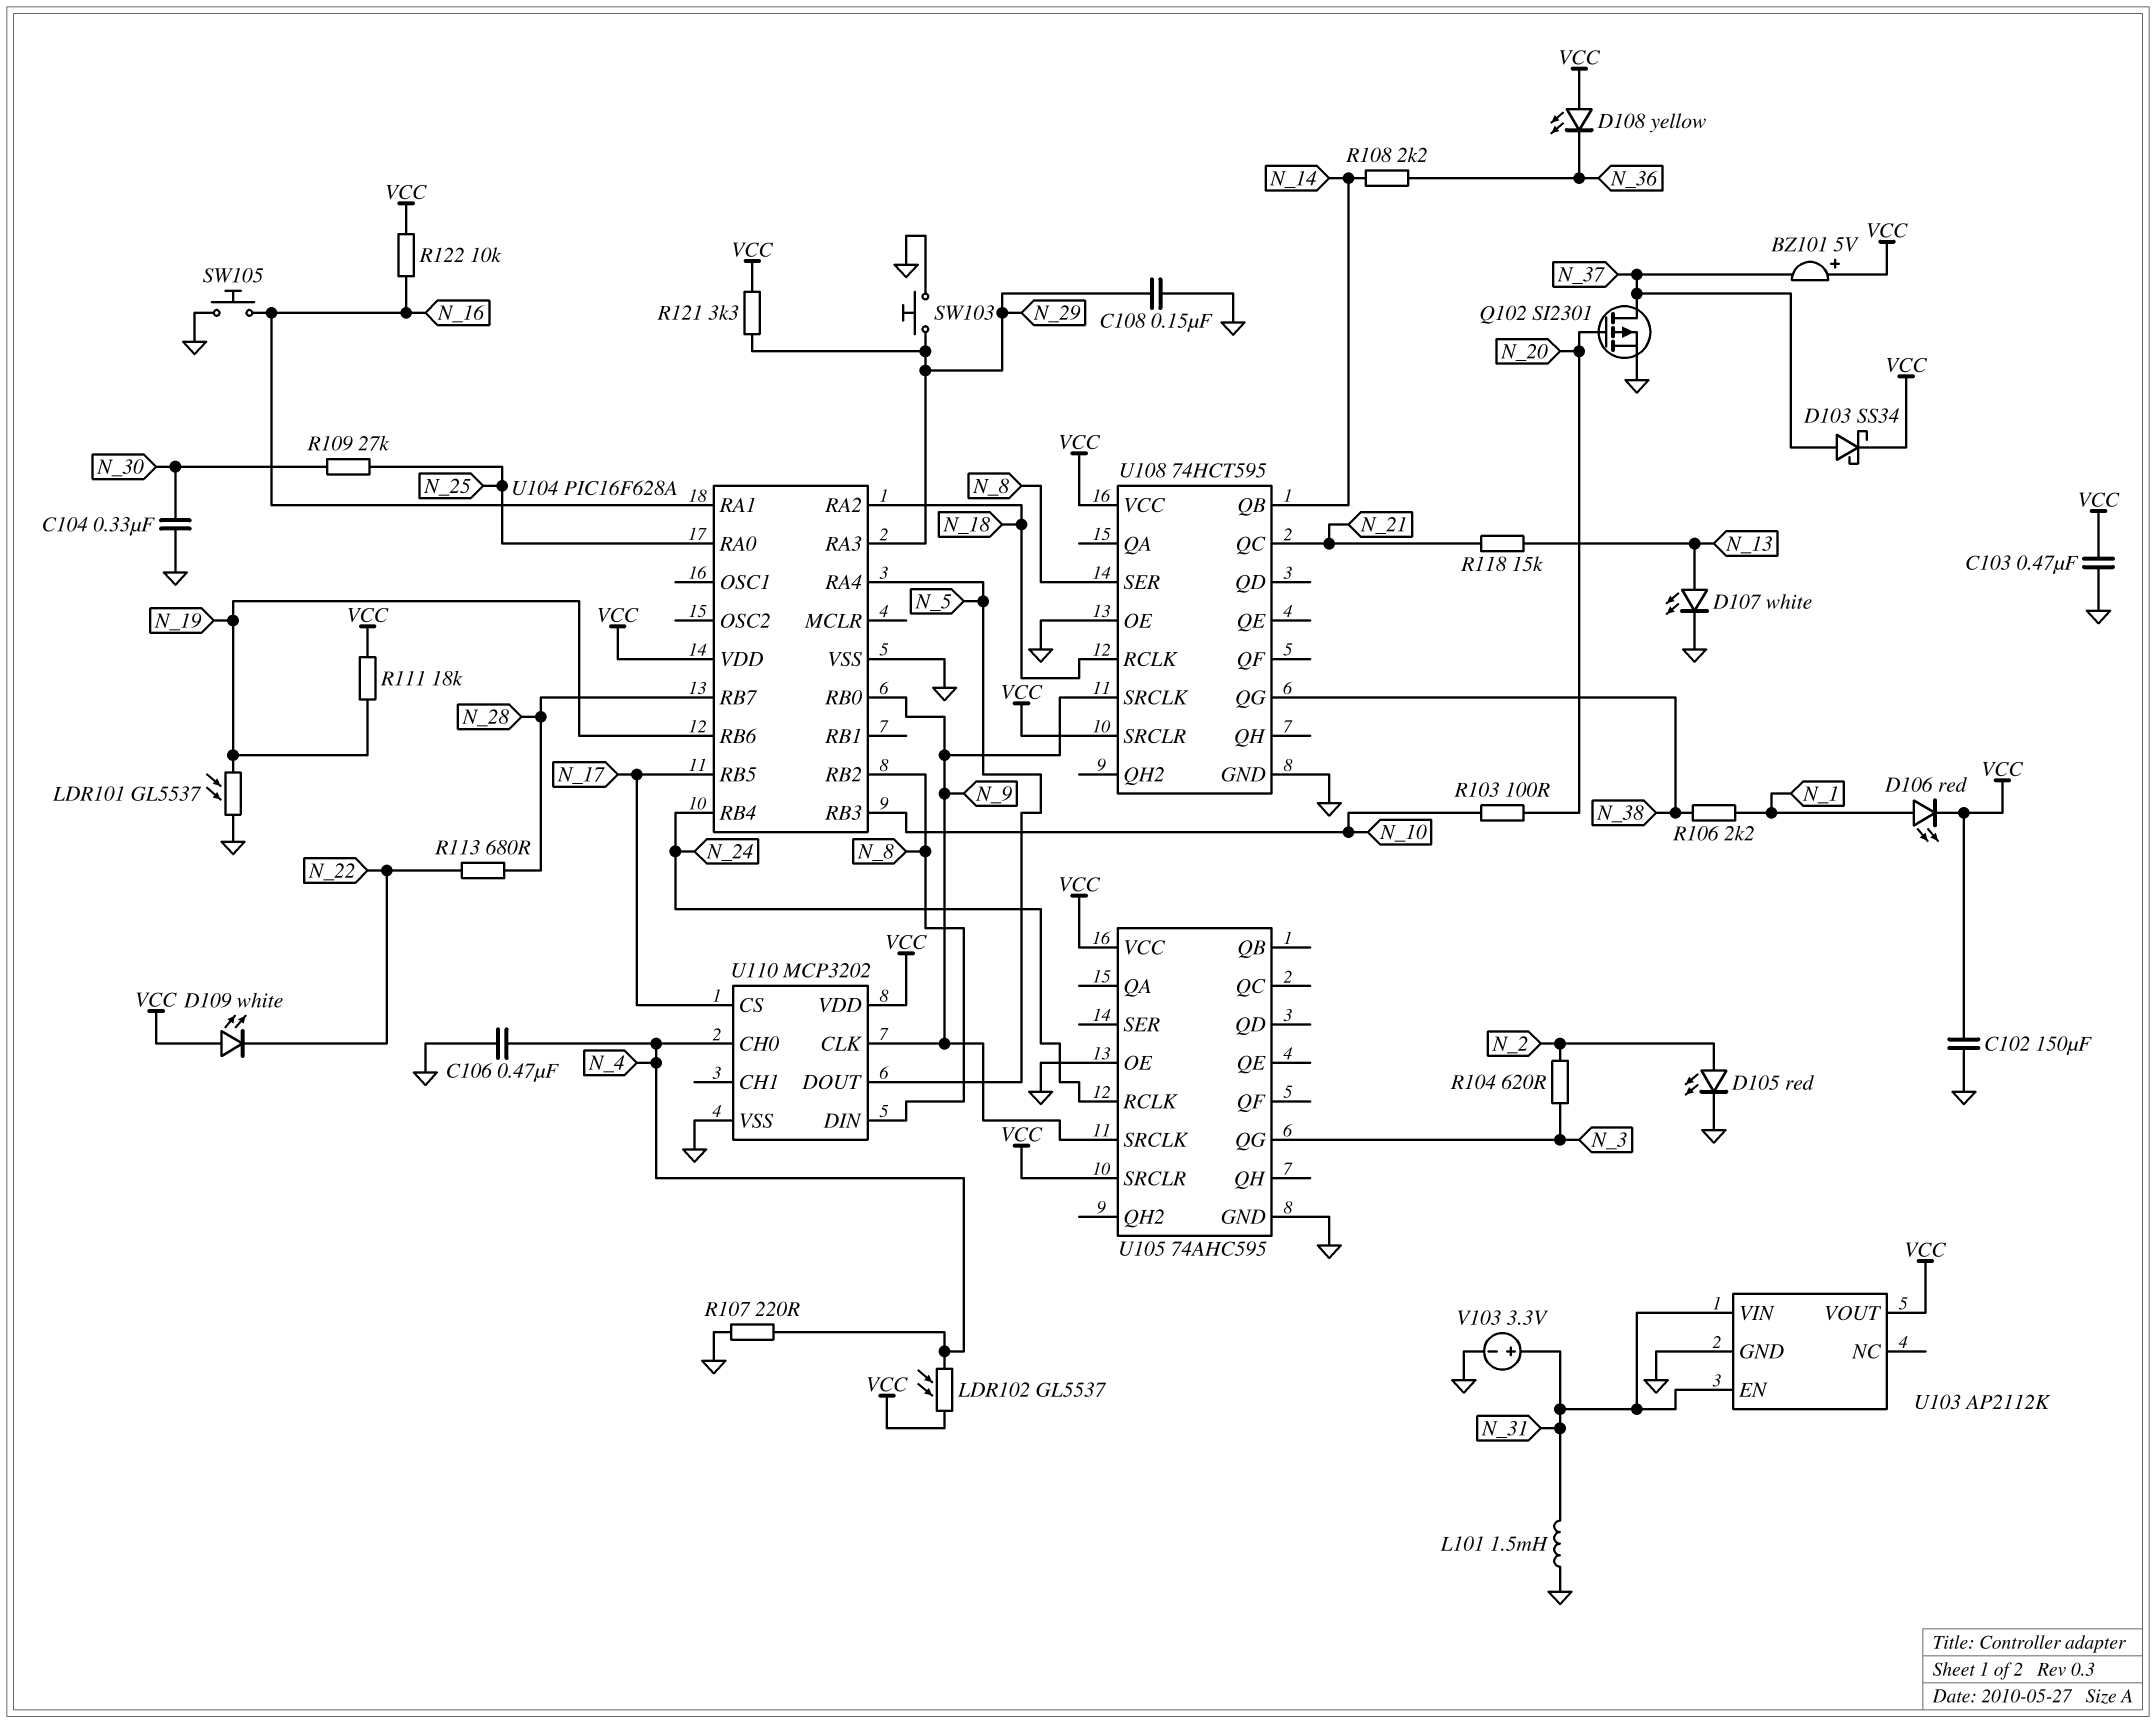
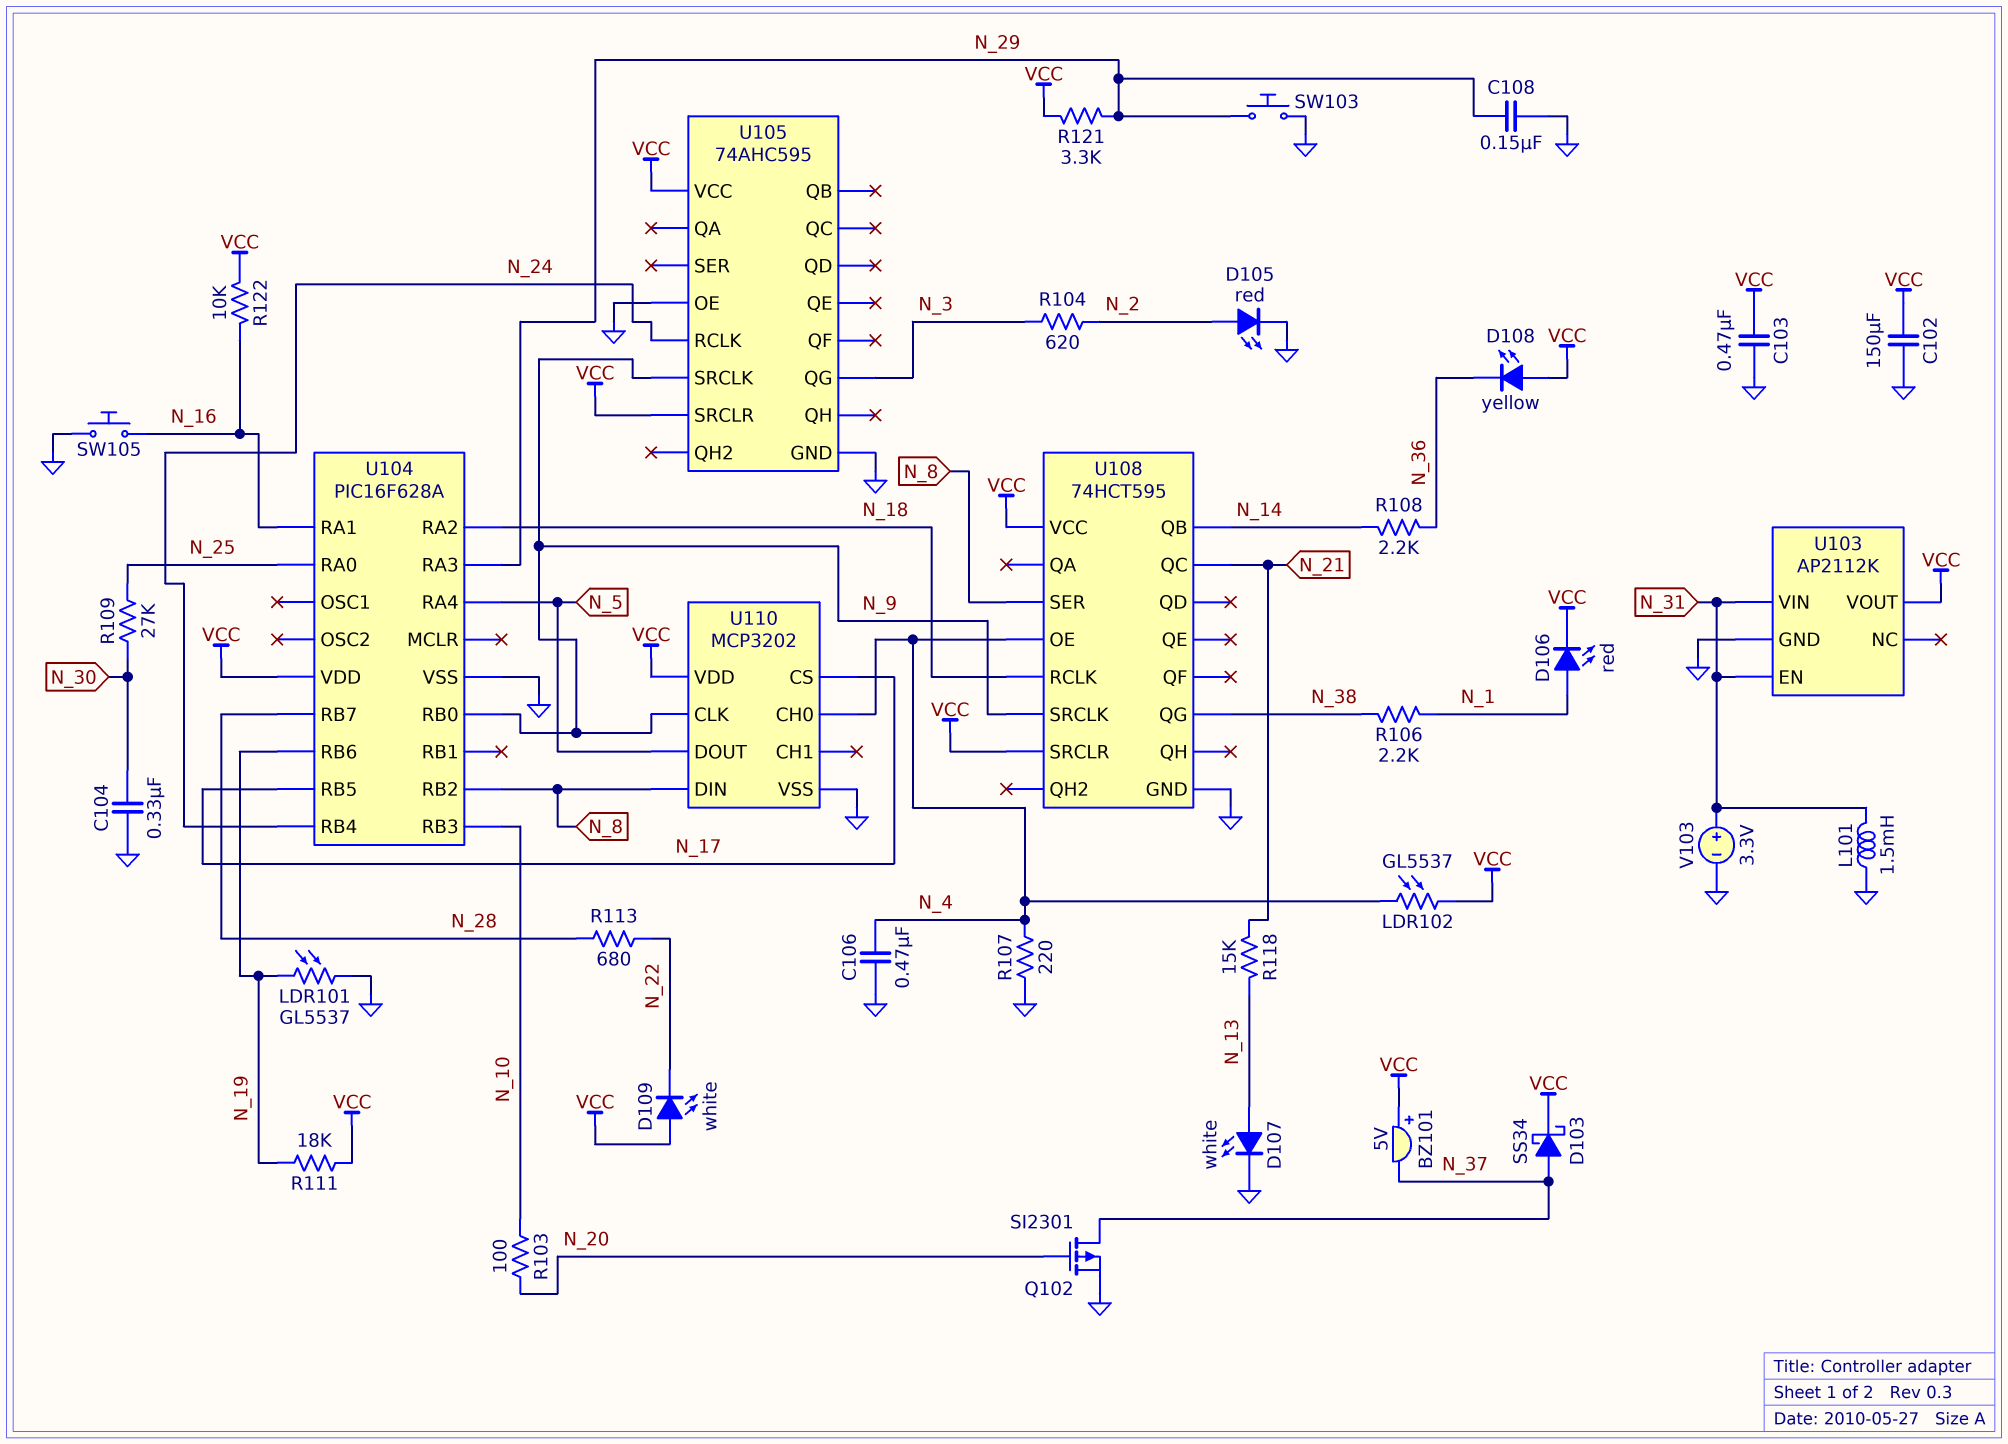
U108 pin OE: GND -> N_4

